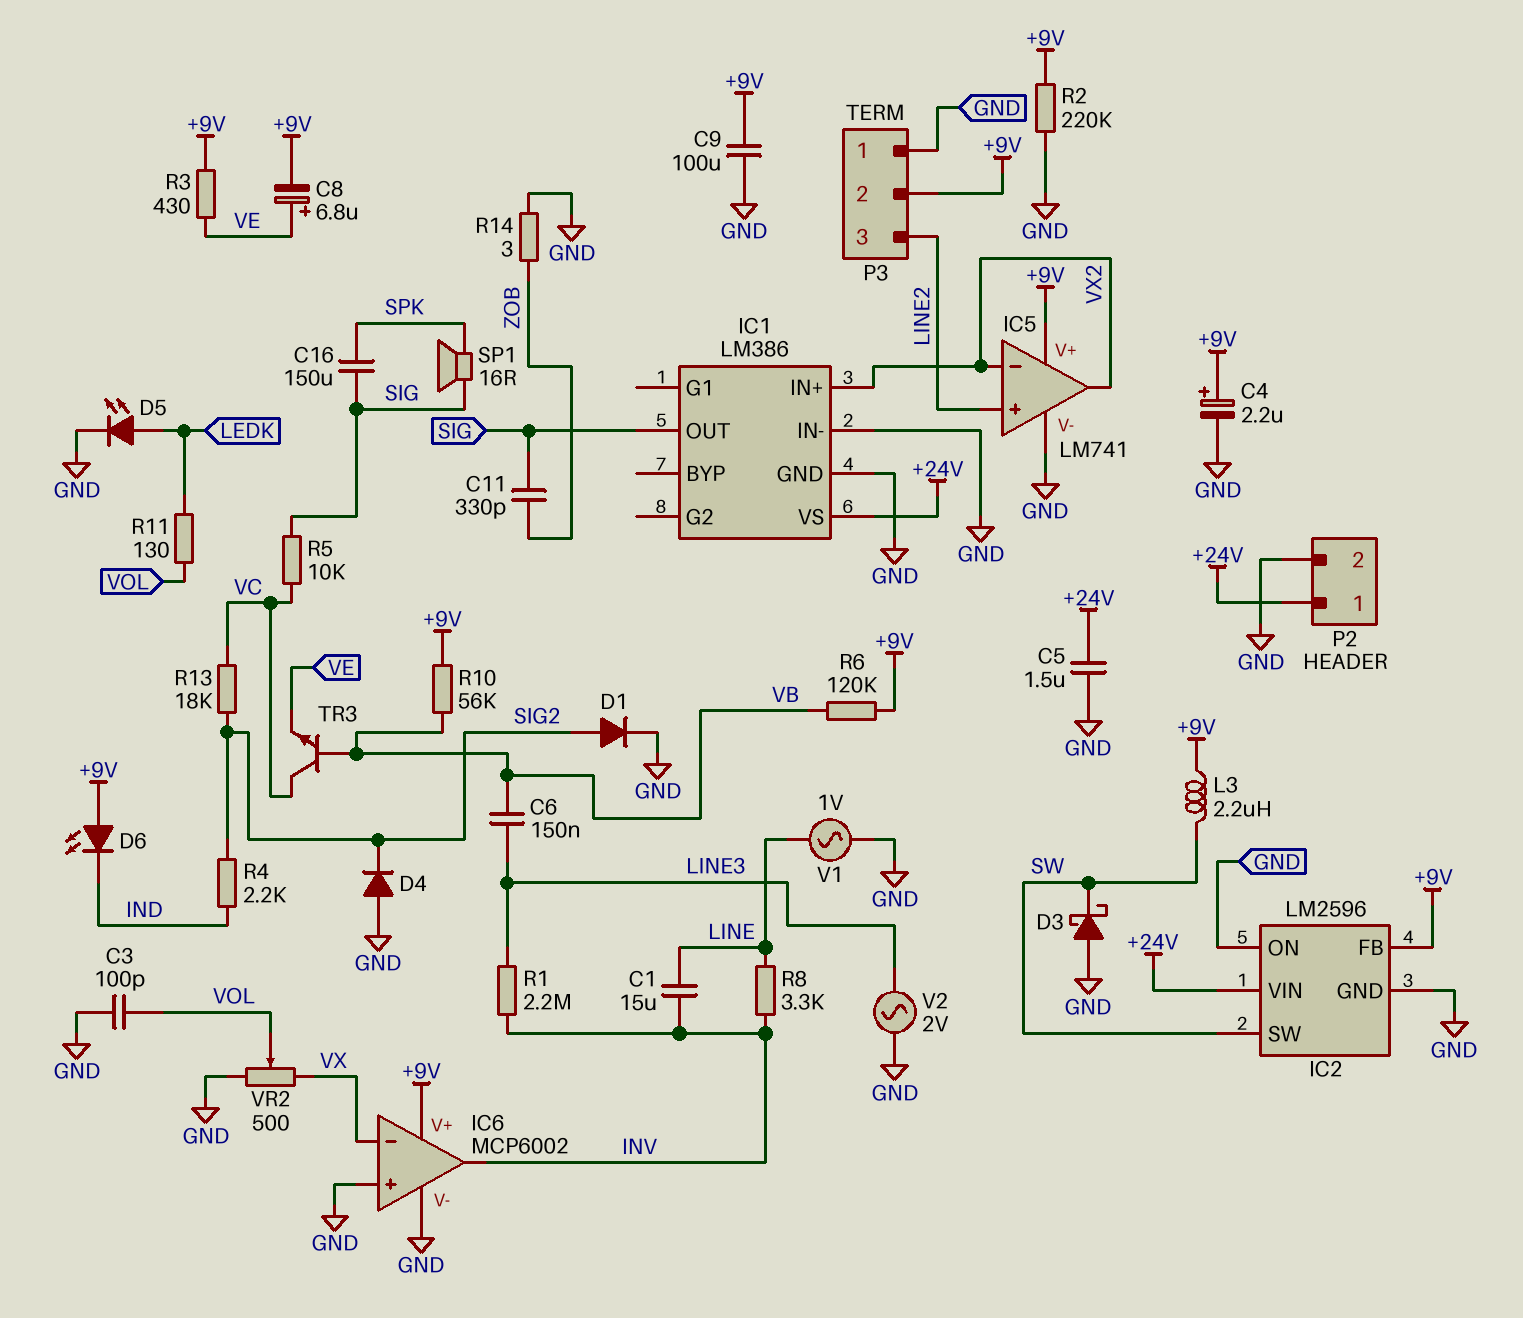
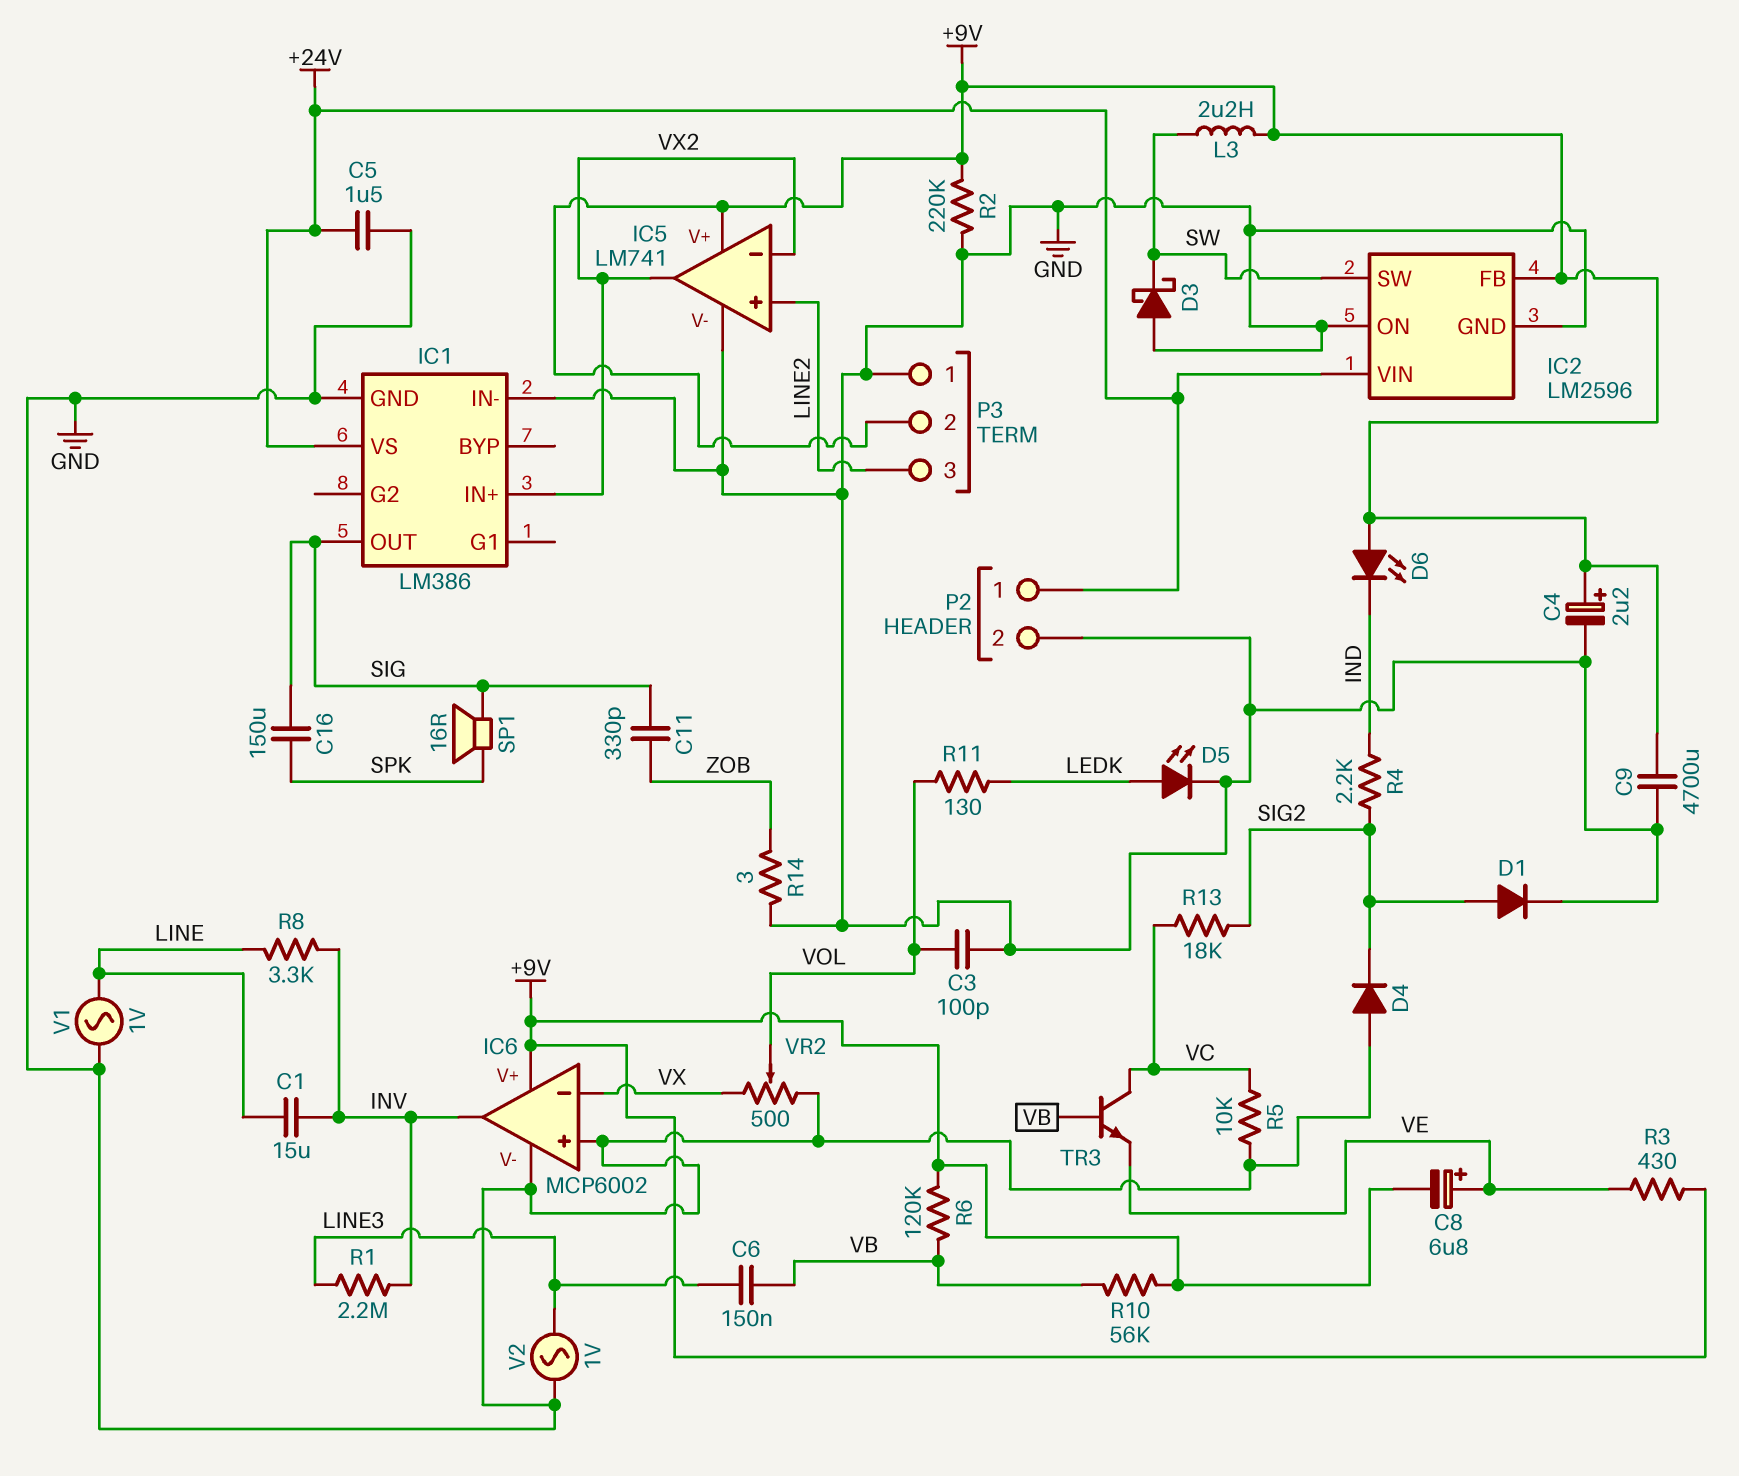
C9: 100uF (+9V, GND) -> 4700uF (+9V, GND)
R5: 10k (SIG, VC) -> 10k (GND, VC)
V2: AC 2V (GND, LINE3) -> AC 1V (GND, LINE3)

